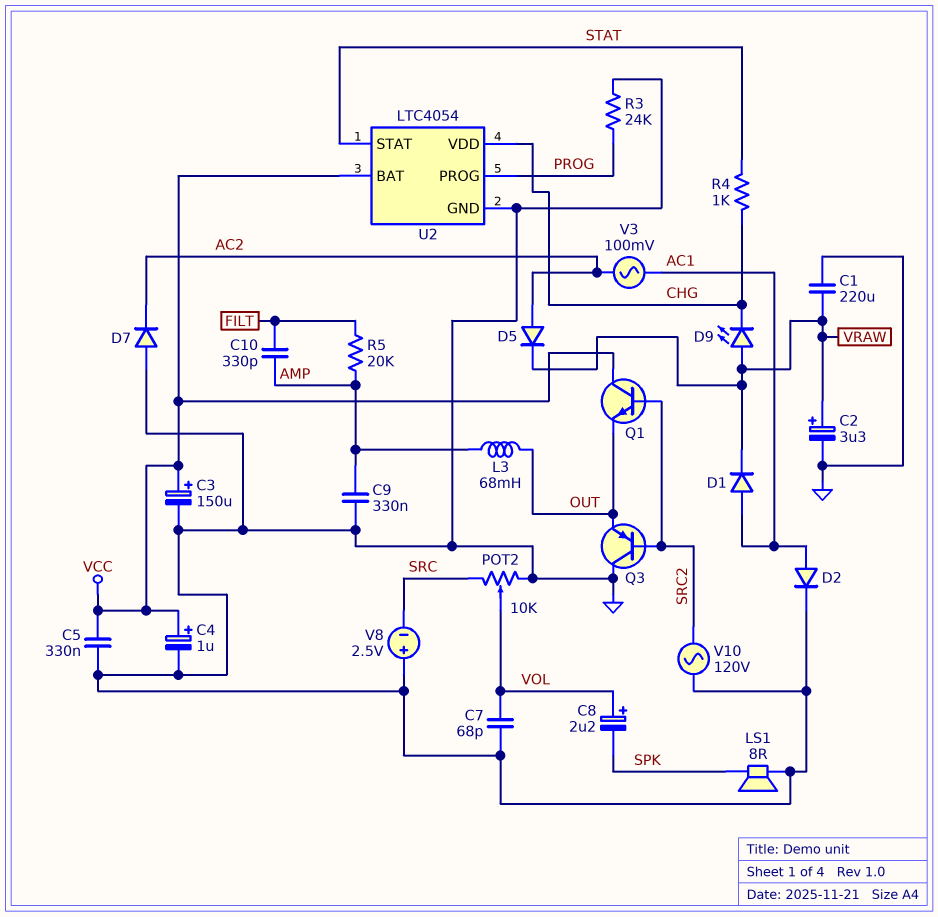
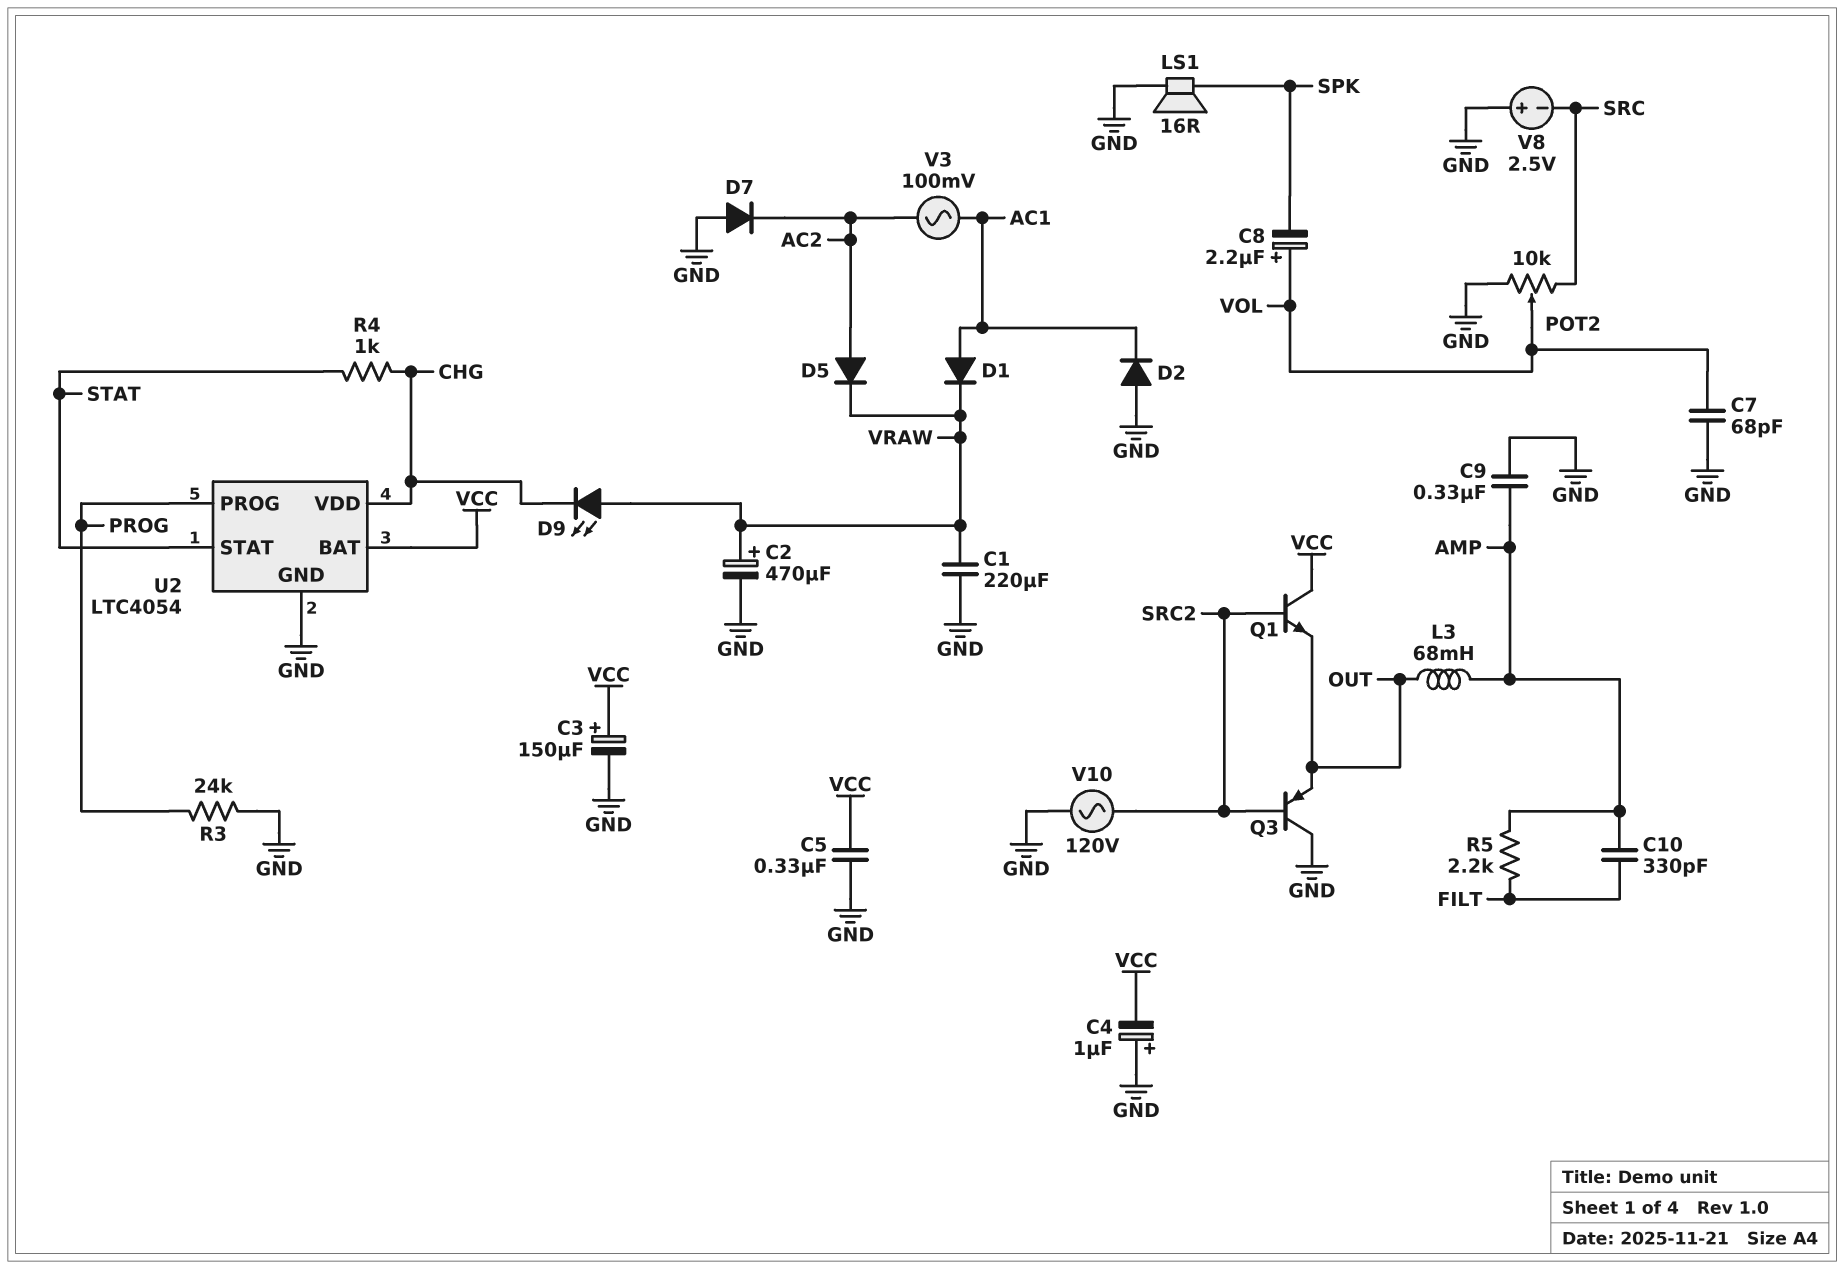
C2: 3.3uF (plus VRAW, minus GND) -> 470uF (plus VRAW, minus GND)
C4: 1uF (plus VCC, minus GND) -> 1uF (plus GND, minus VCC)
D2: diode (A AC1, K GND) -> diode (A GND, K AC1)
LS1: speaker 8R (GND, SPK) -> speaker 16R (GND, SPK)
R5: 20k (AMP, FILT) -> 2.2k (AMP, FILT)

